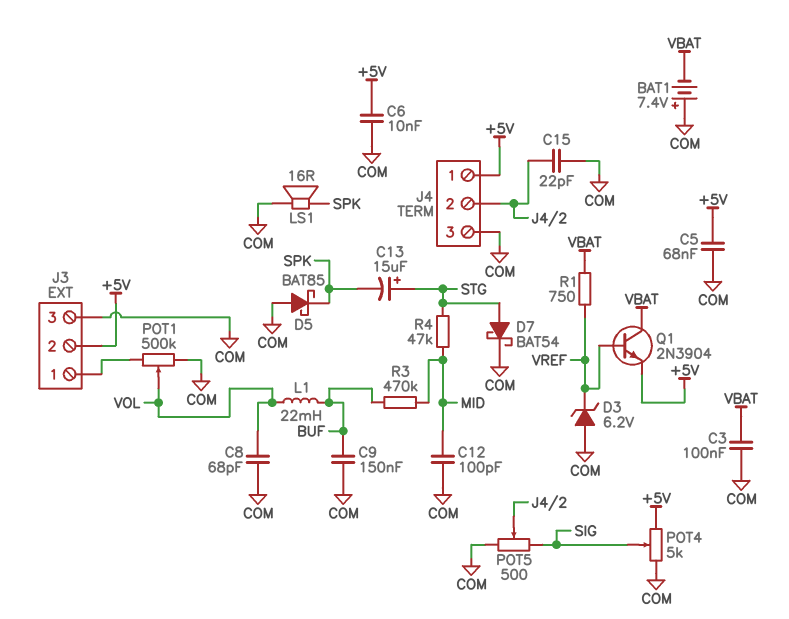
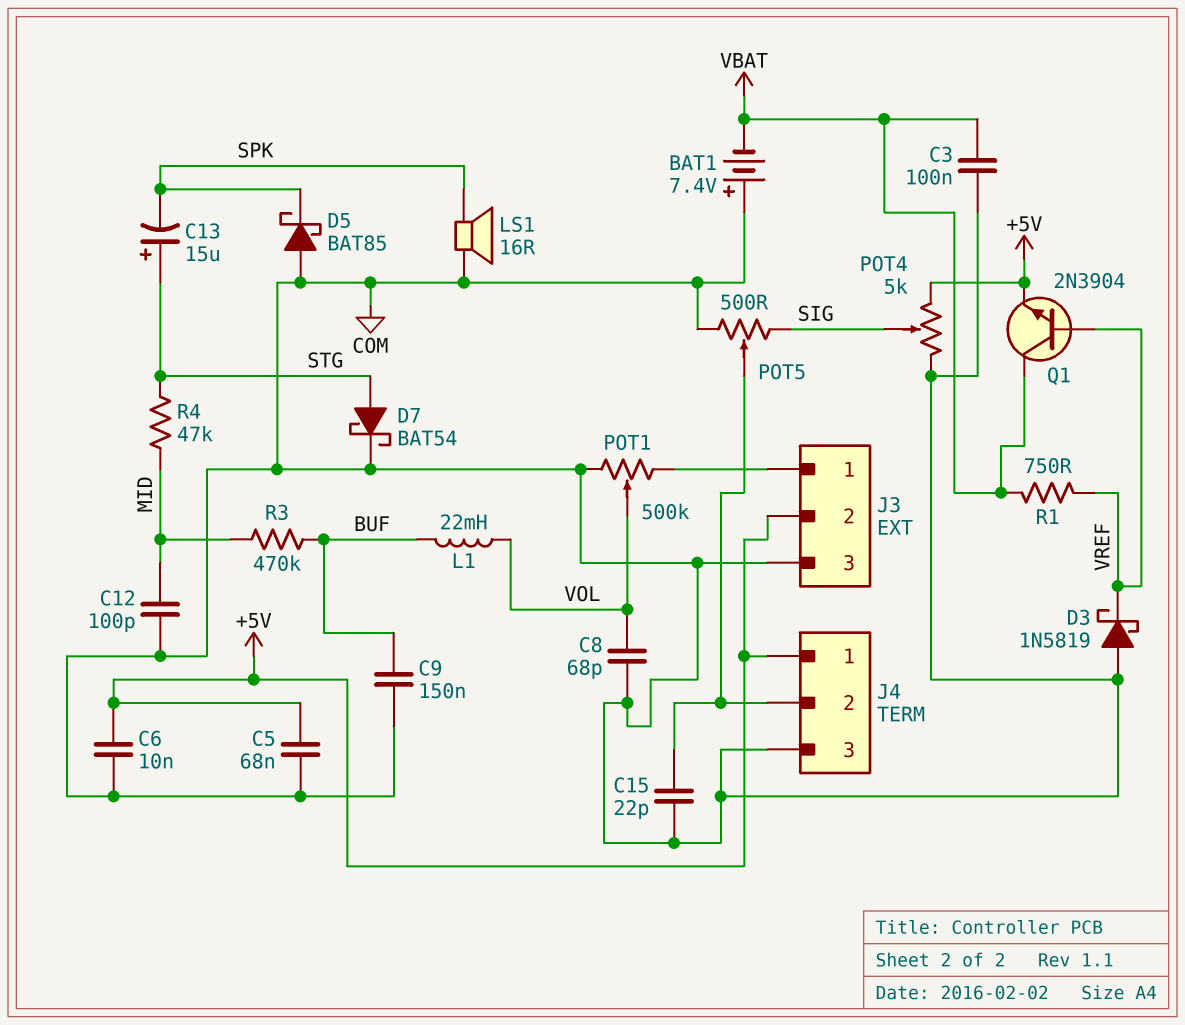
D3: zener 6.2V (A COM, K VREF) -> schottky 1N5819 (A COM, K VREF)

